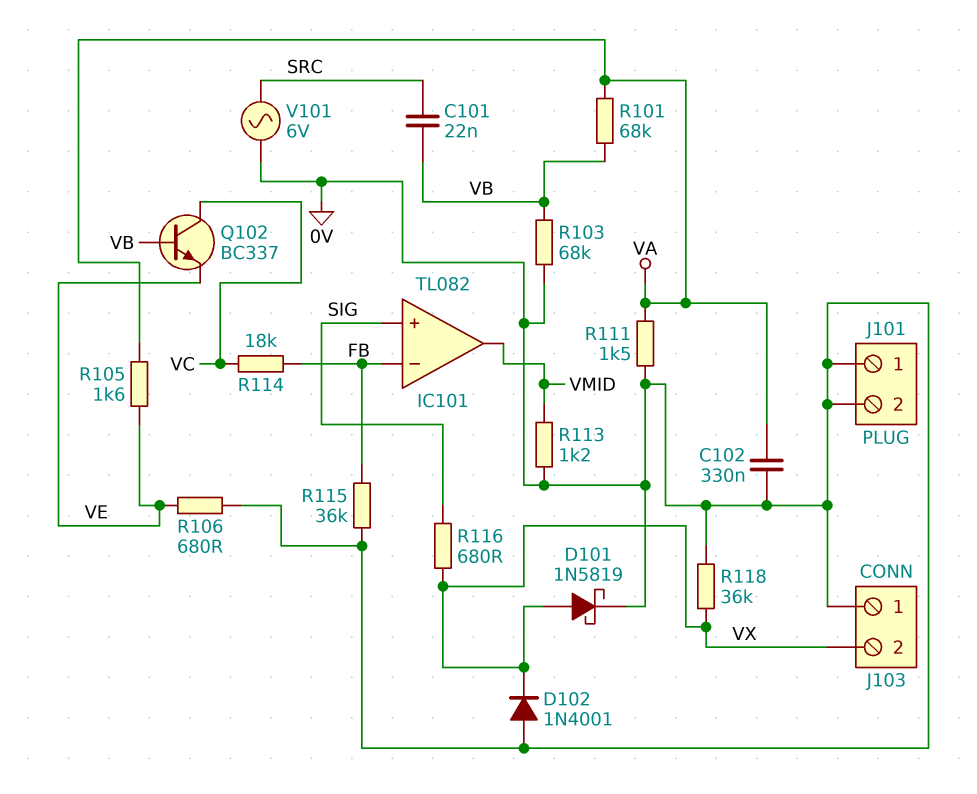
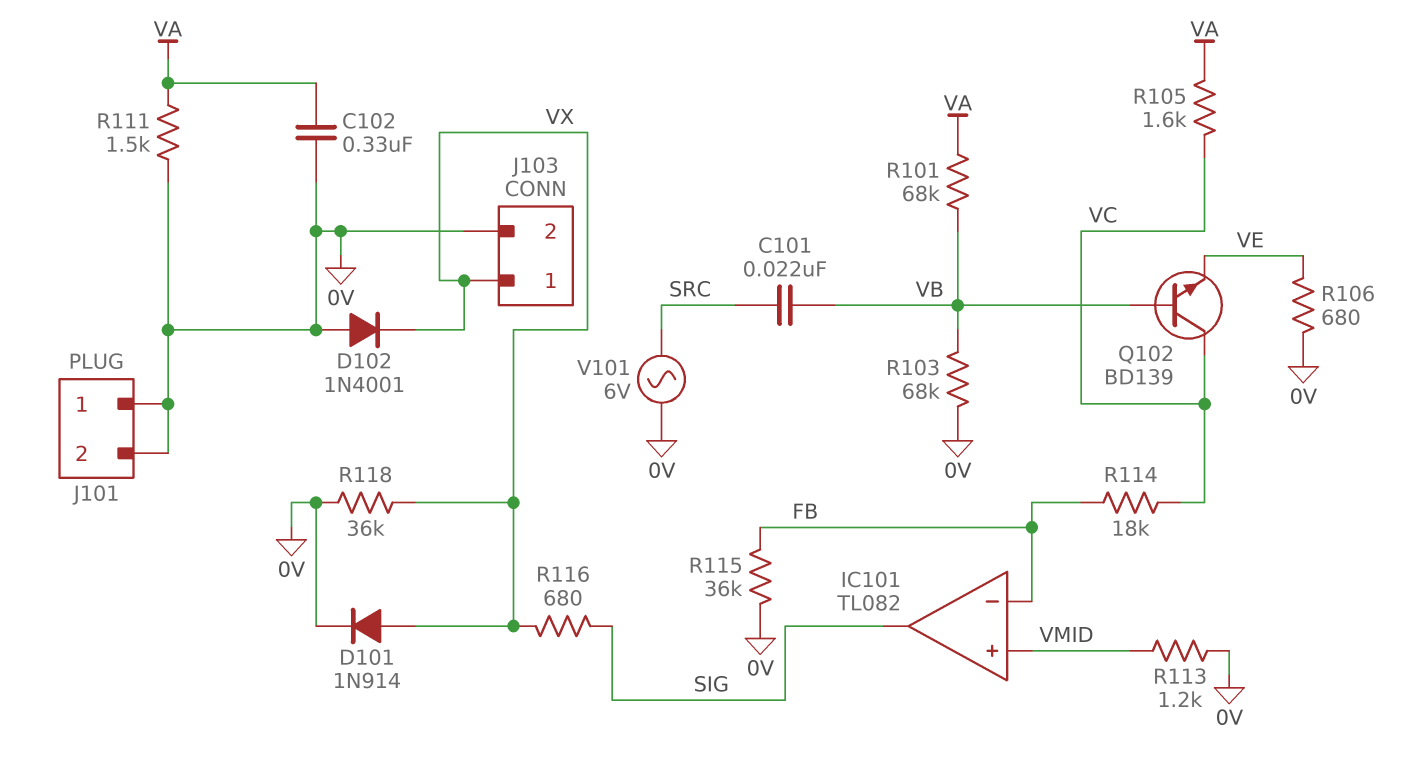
D101: schottky 1N5819 (A VX, K 0V) -> diode 1N914 (A VX, K 0V)
IC101 pin in+: SIG -> VMID
IC101 pin out: VMID -> SIG
J103 pin 1: 0V -> VX
J103 pin 2: VX -> 0V
Q102: NPN BC337 (B VB, C VC, E VE) -> NPN BD139 (B VB, C VC, E VE)
R105: 1.6k (VA, VE) -> 1.6k (VA, VC)

